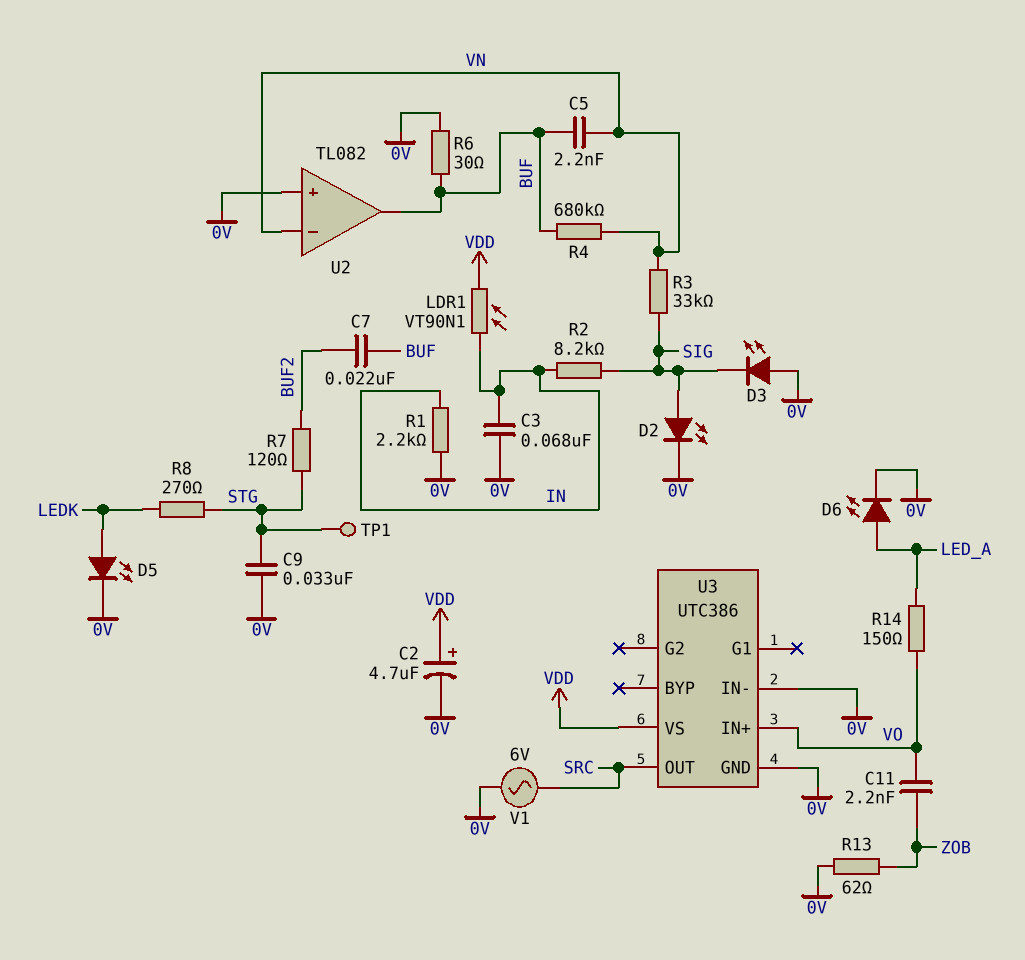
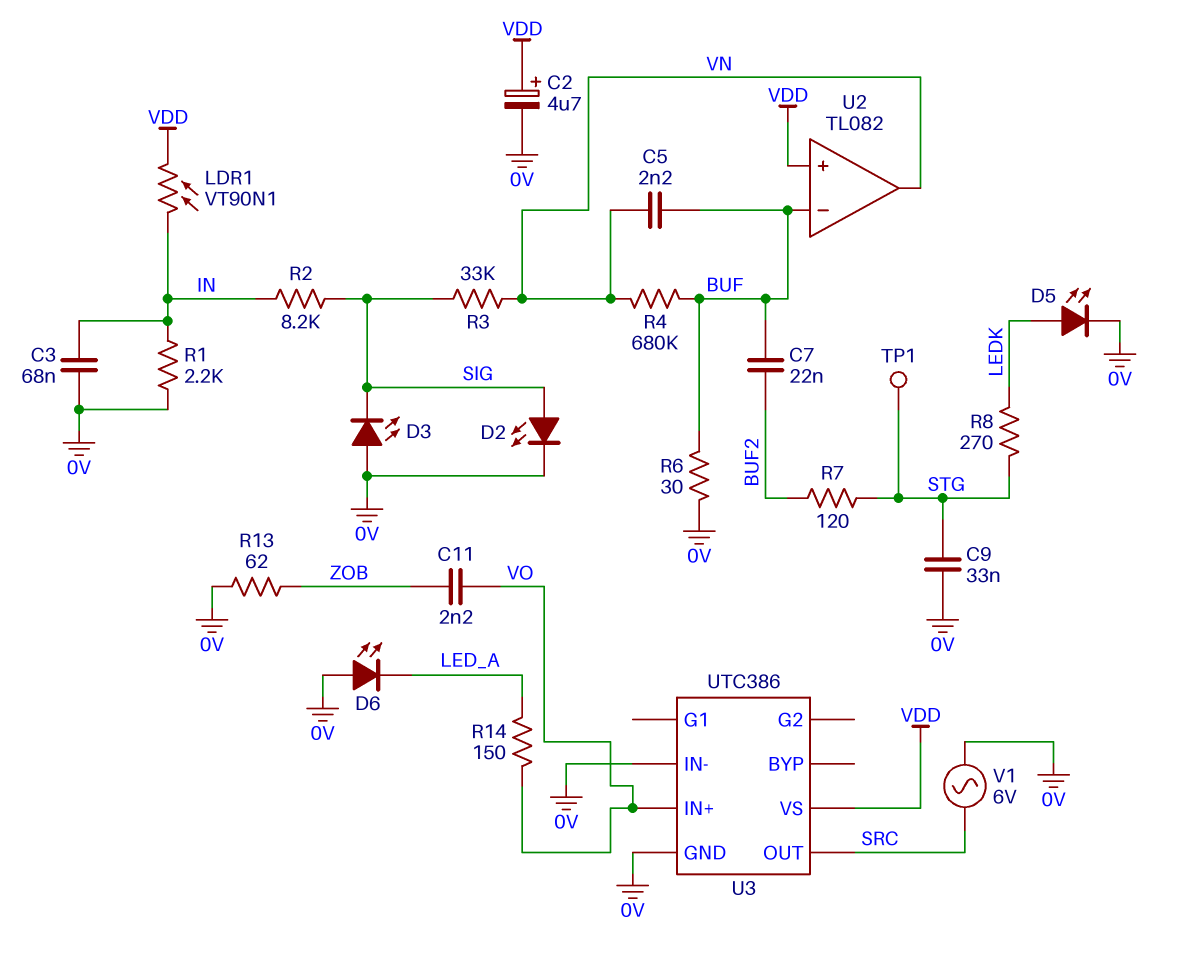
D6: LED (A LED_A, K 0V) -> LED (A 0V, K LED_A)
U2 pin in+: 0V -> VDD
U2 pin in-: VN -> BUF
U2 pin out: BUF -> VN

